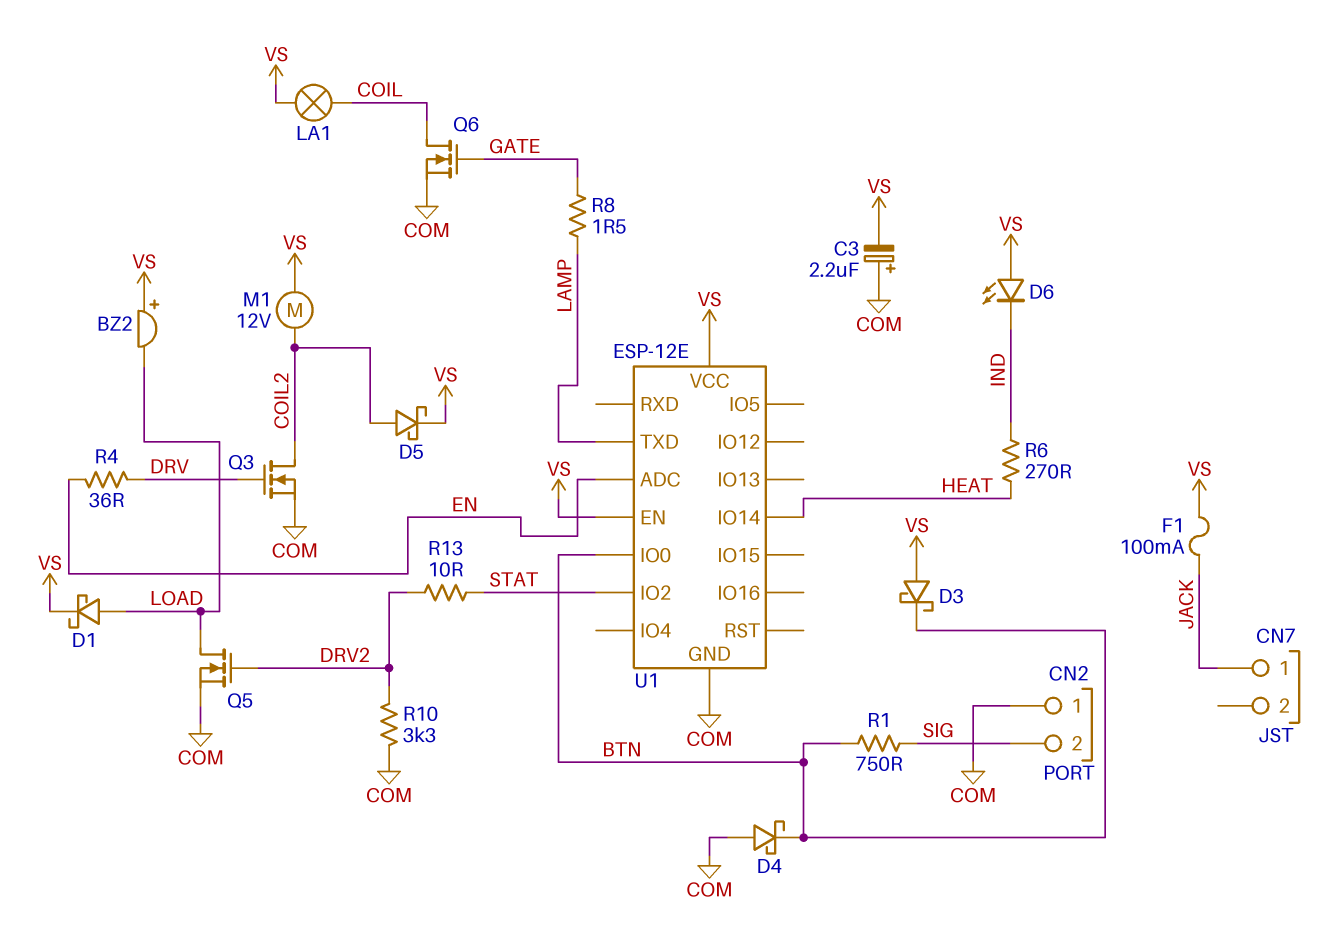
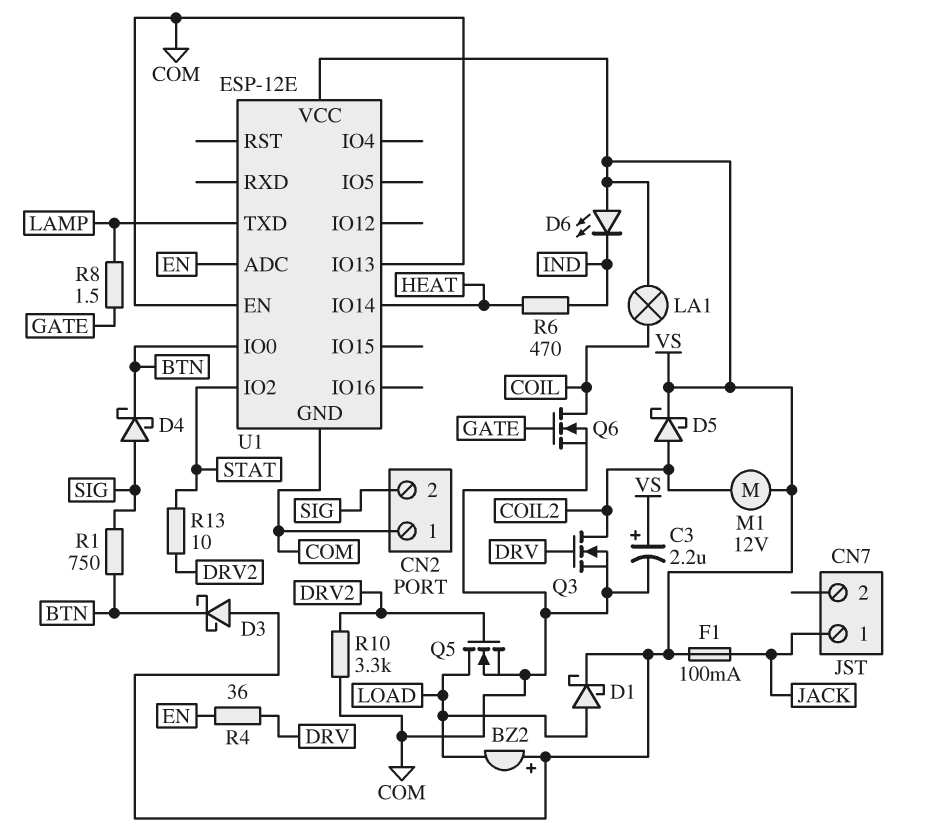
C3: 2.2uF (plus COM, minus VS) -> 2.2uF (plus VS, minus COM)
D4: schottky (A COM, K BTN) -> schottky (A SIG, K BTN)
R6: 270 (HEAT, IND) -> 470 (HEAT, IND)
U1 pin EN: VS -> COM
U1 pin IO13: none -> COM

